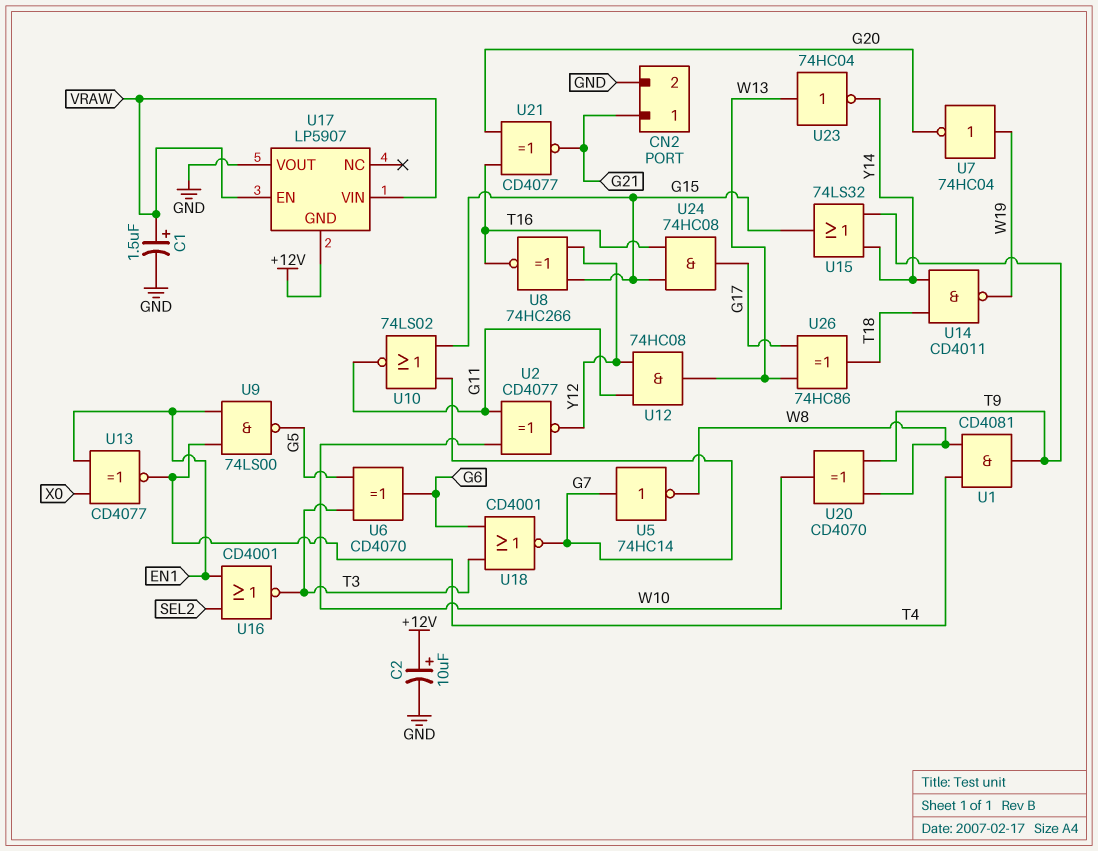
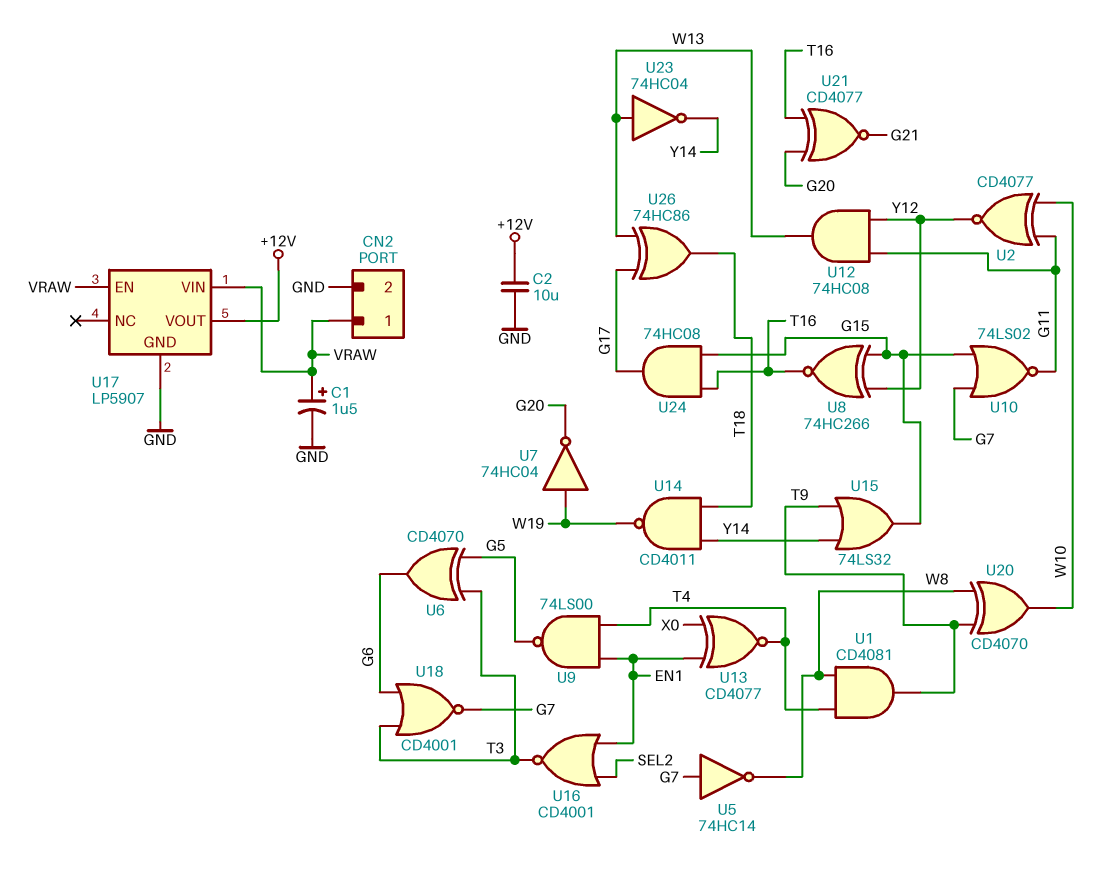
C2: 10uF (plus +12V, minus GND) -> 10uF (+12V, GND)
CN2 pin 1: G21 -> VRAW
U17 pin GND: +12V -> GND
U17 pin VOUT: GND -> +12V

